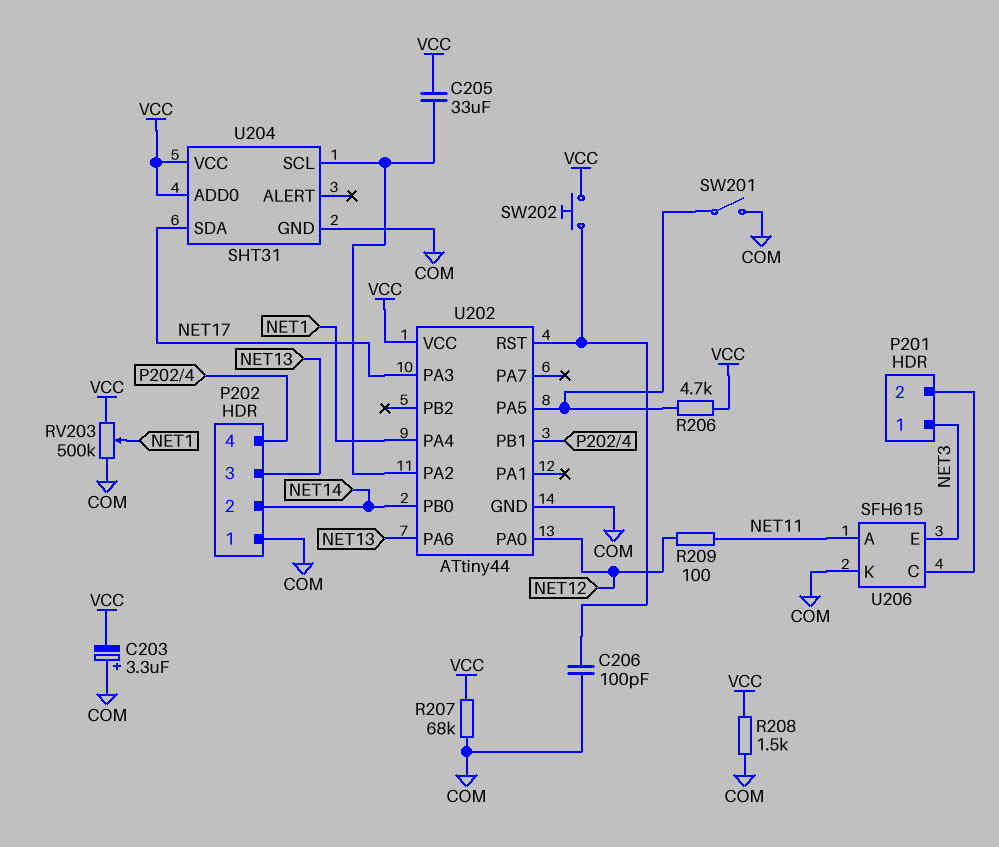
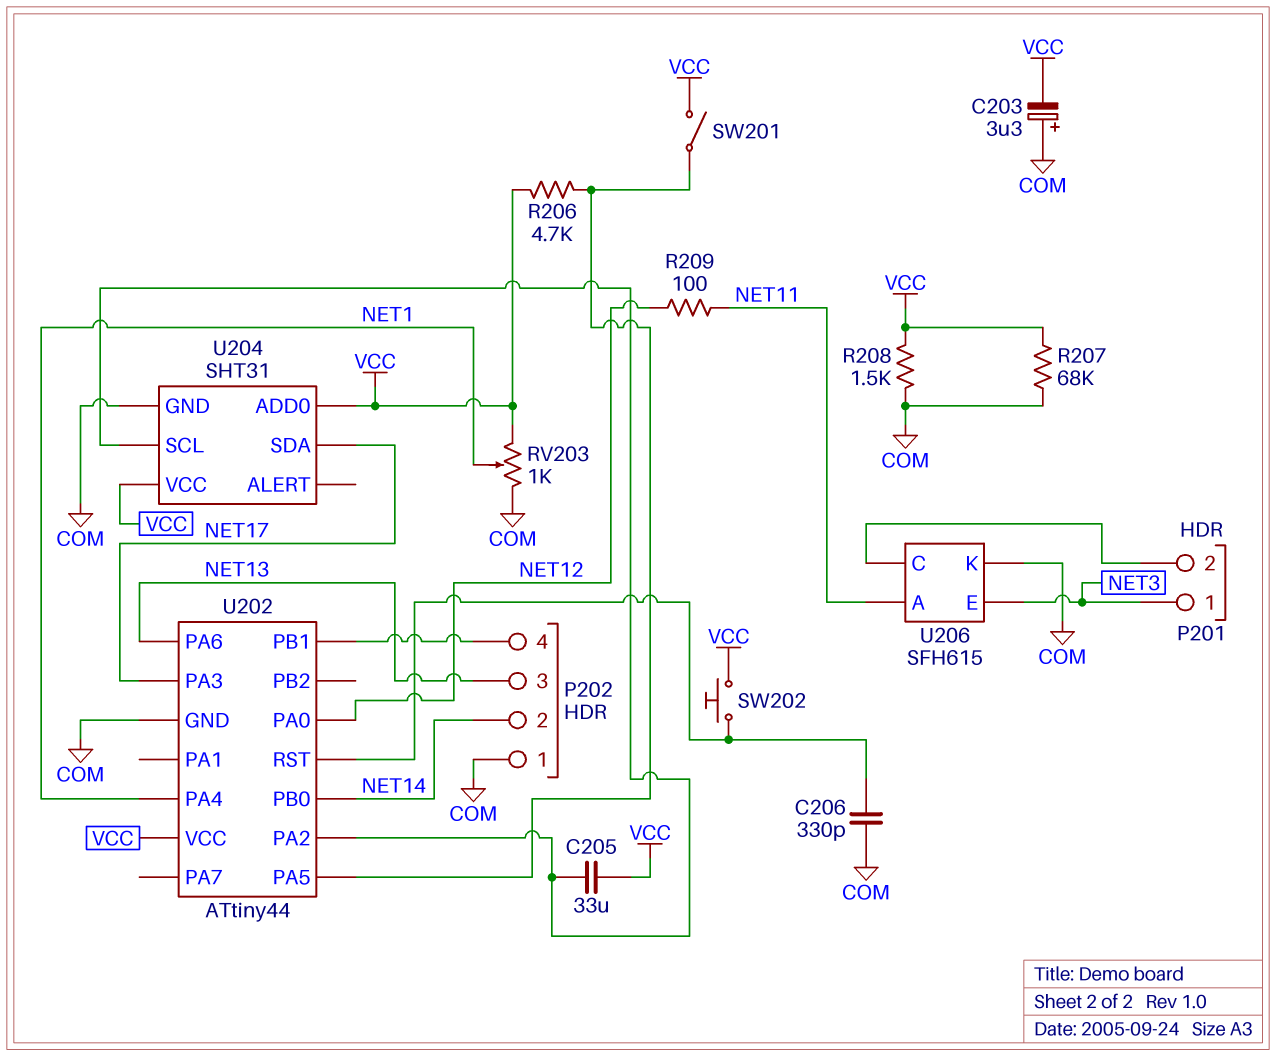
C206: 100pF (COM, U202/RST) -> 330pF (COM, U202/RST)
RV203: 500k (COM, VCC, wiper NET1) -> 1k (COM, VCC, wiper NET1)
SW201: switch (COM, U202/PA5) -> switch (U202/PA5, VCC)

